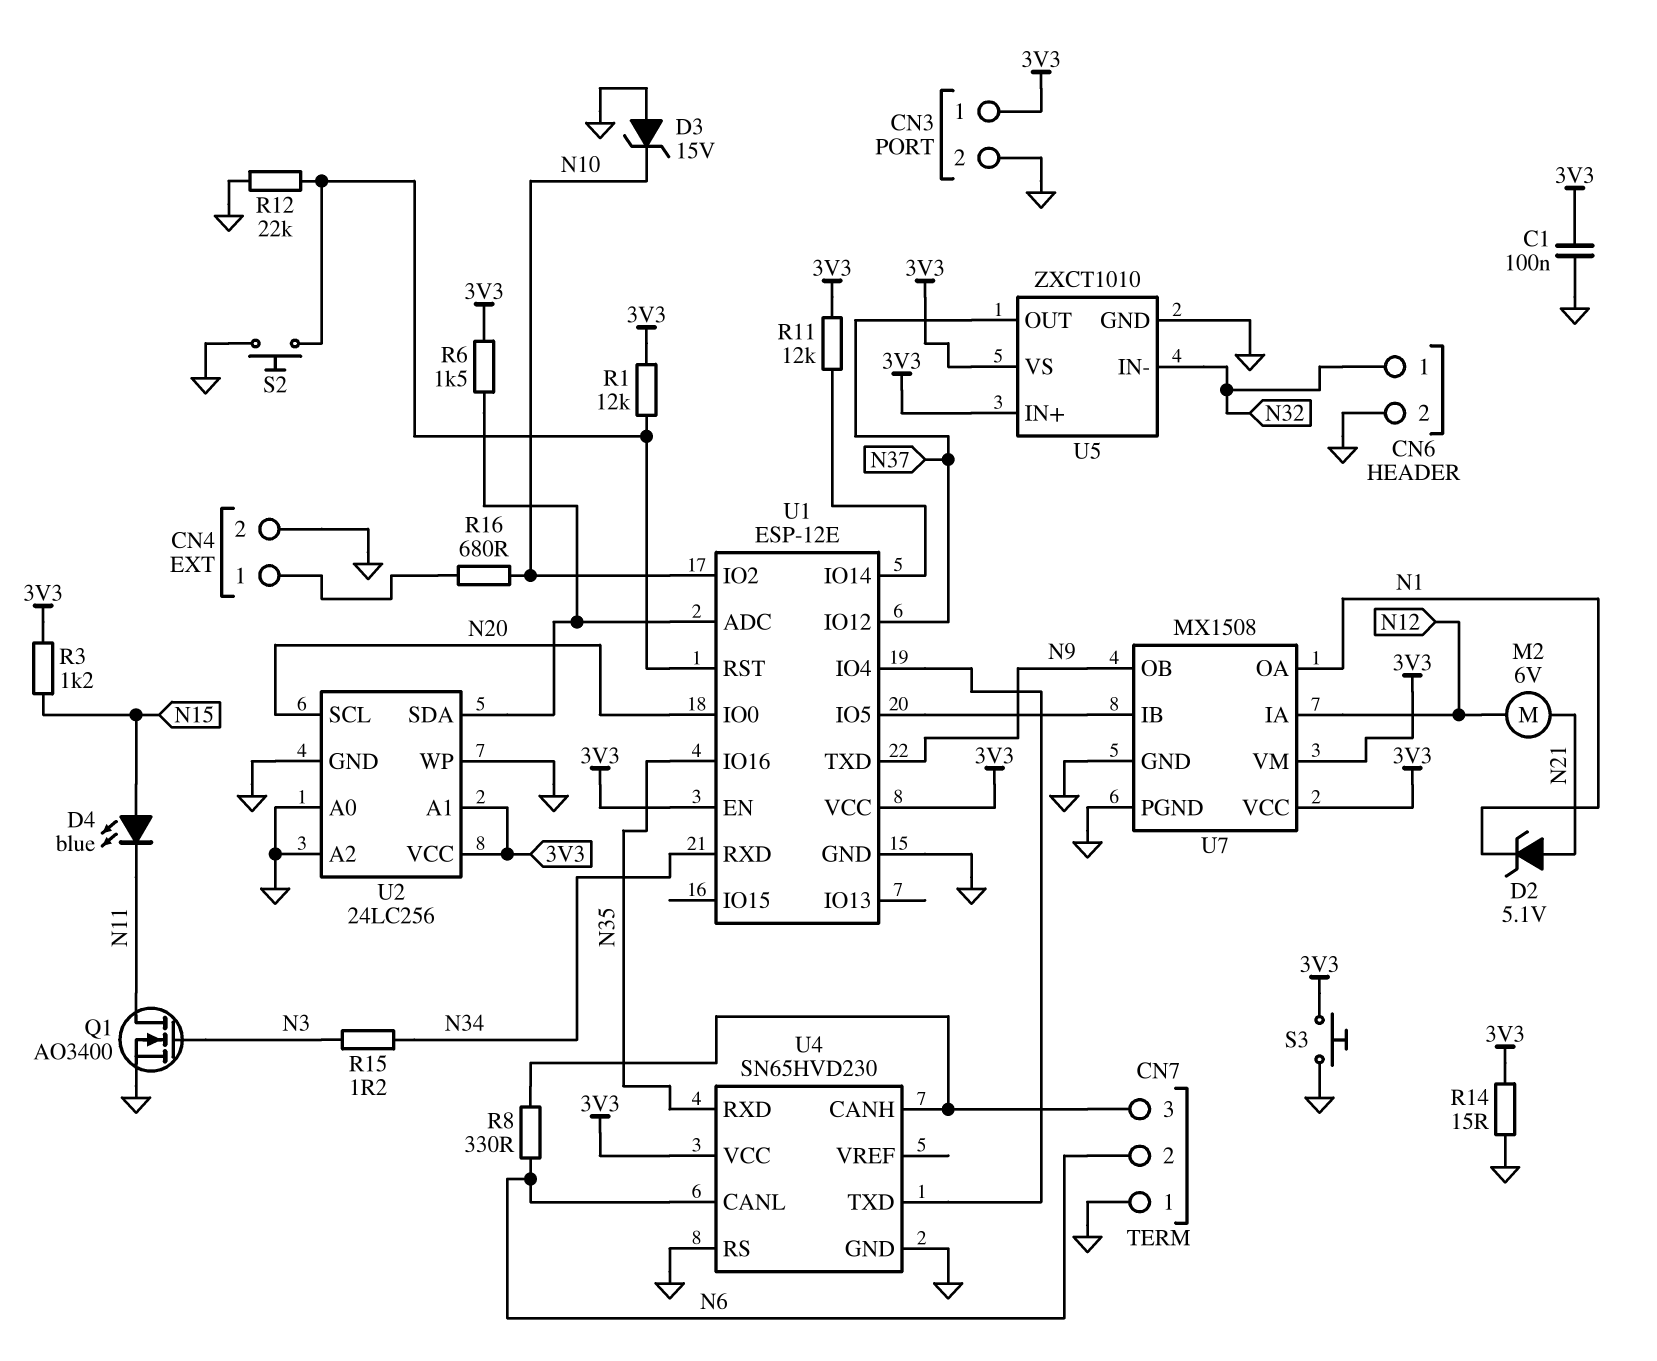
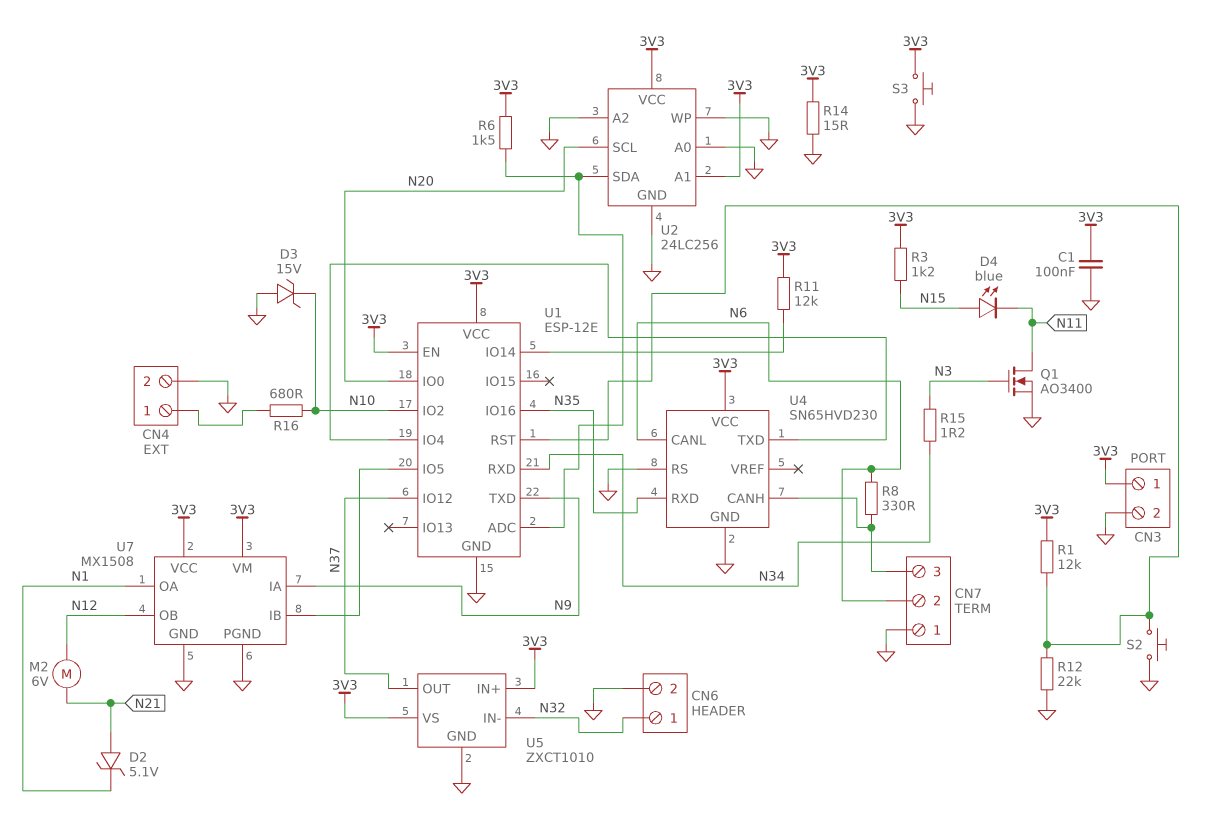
U7 pin IA: N12 -> N9
U7 pin OB: N9 -> N12

